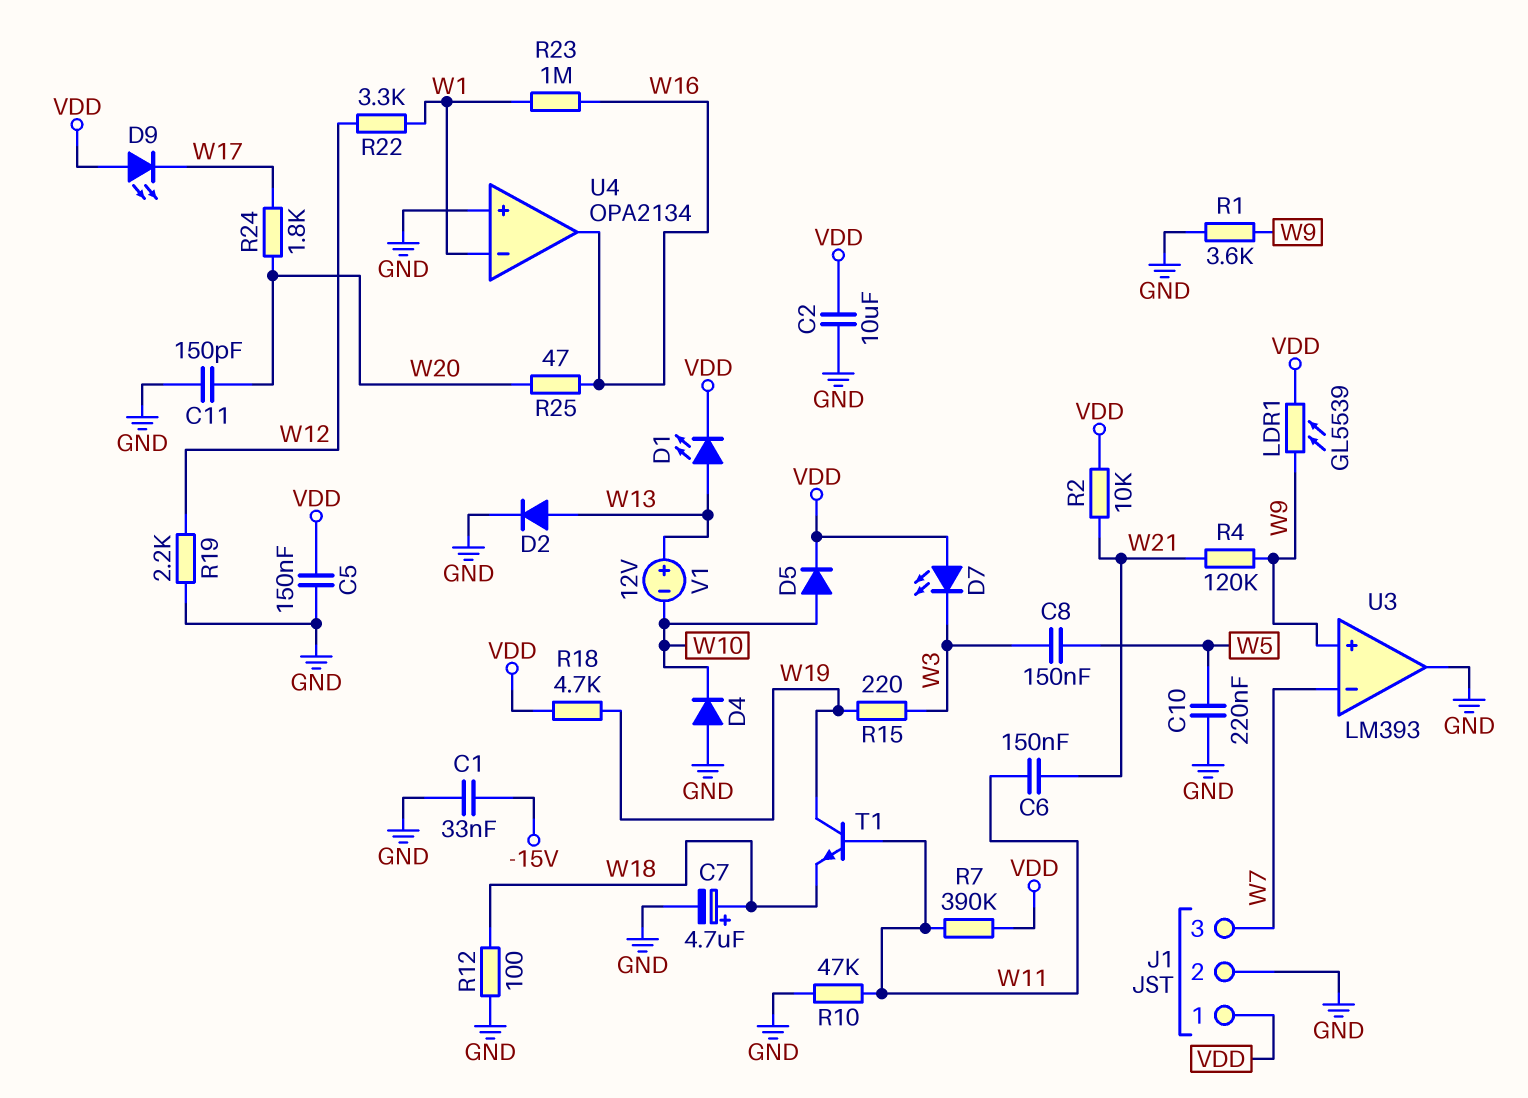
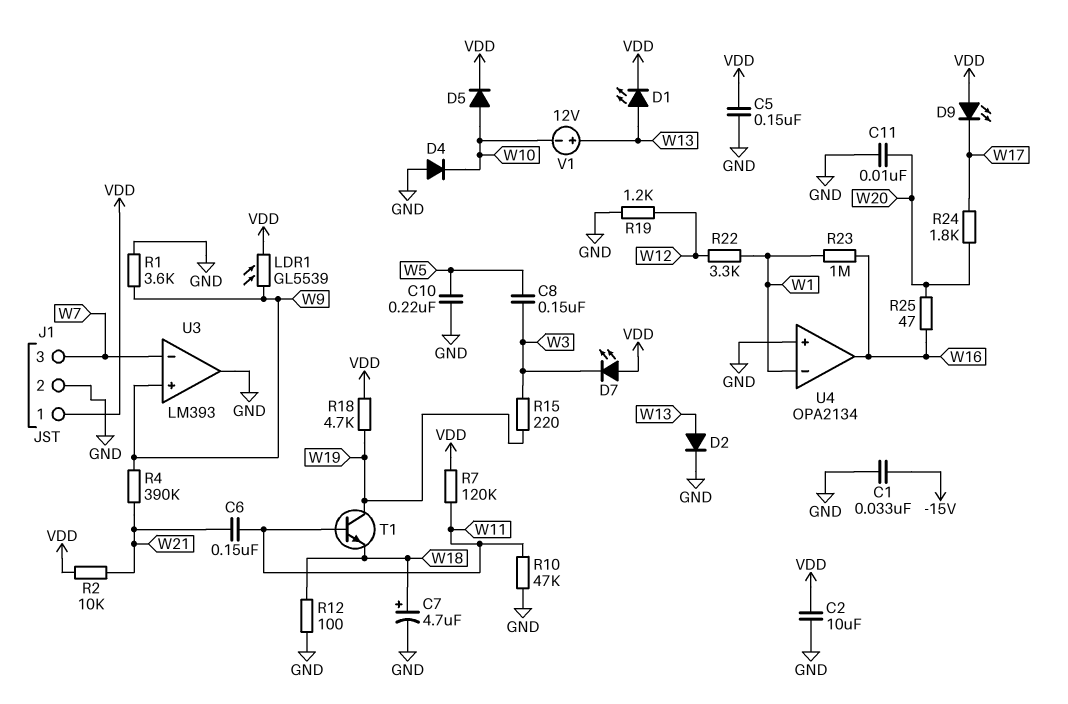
C11: 150pF (GND, W20) -> 10nF (GND, W20)
R4: 120k (W9, W21) -> 390k (W9, W21)
R7: 390k (VDD, W11) -> 120k (VDD, W11)
R19: 2.2k (GND, W12) -> 1.2k (GND, W12)

